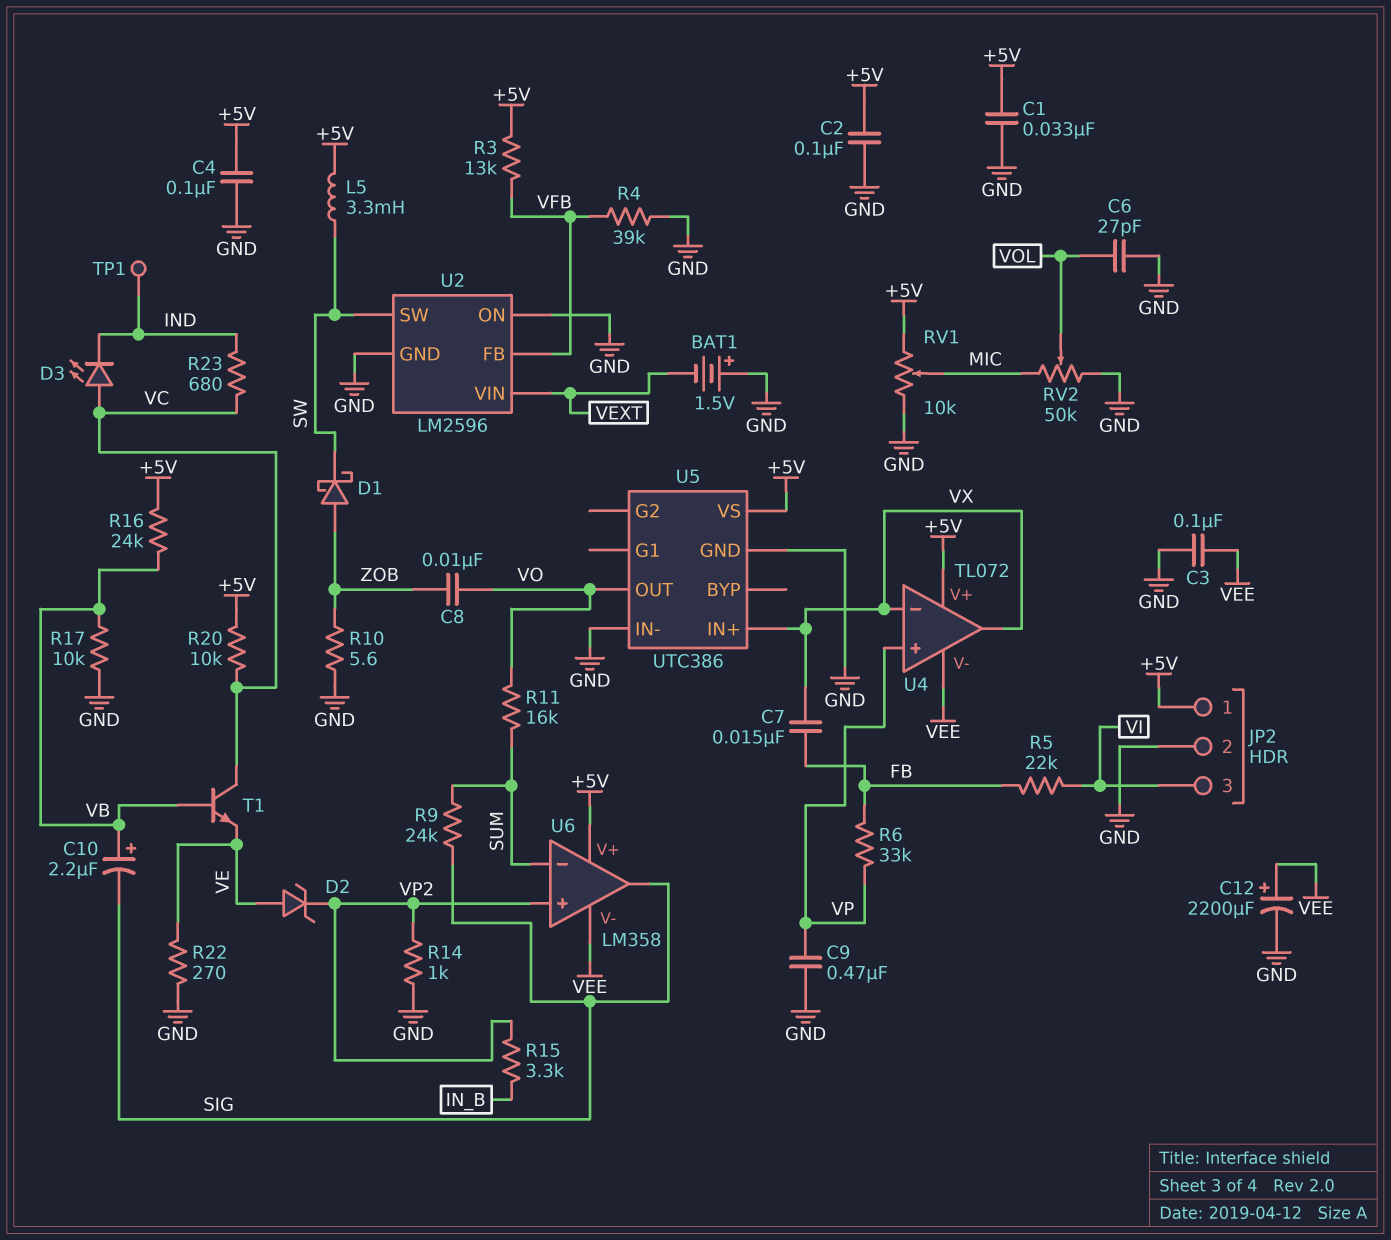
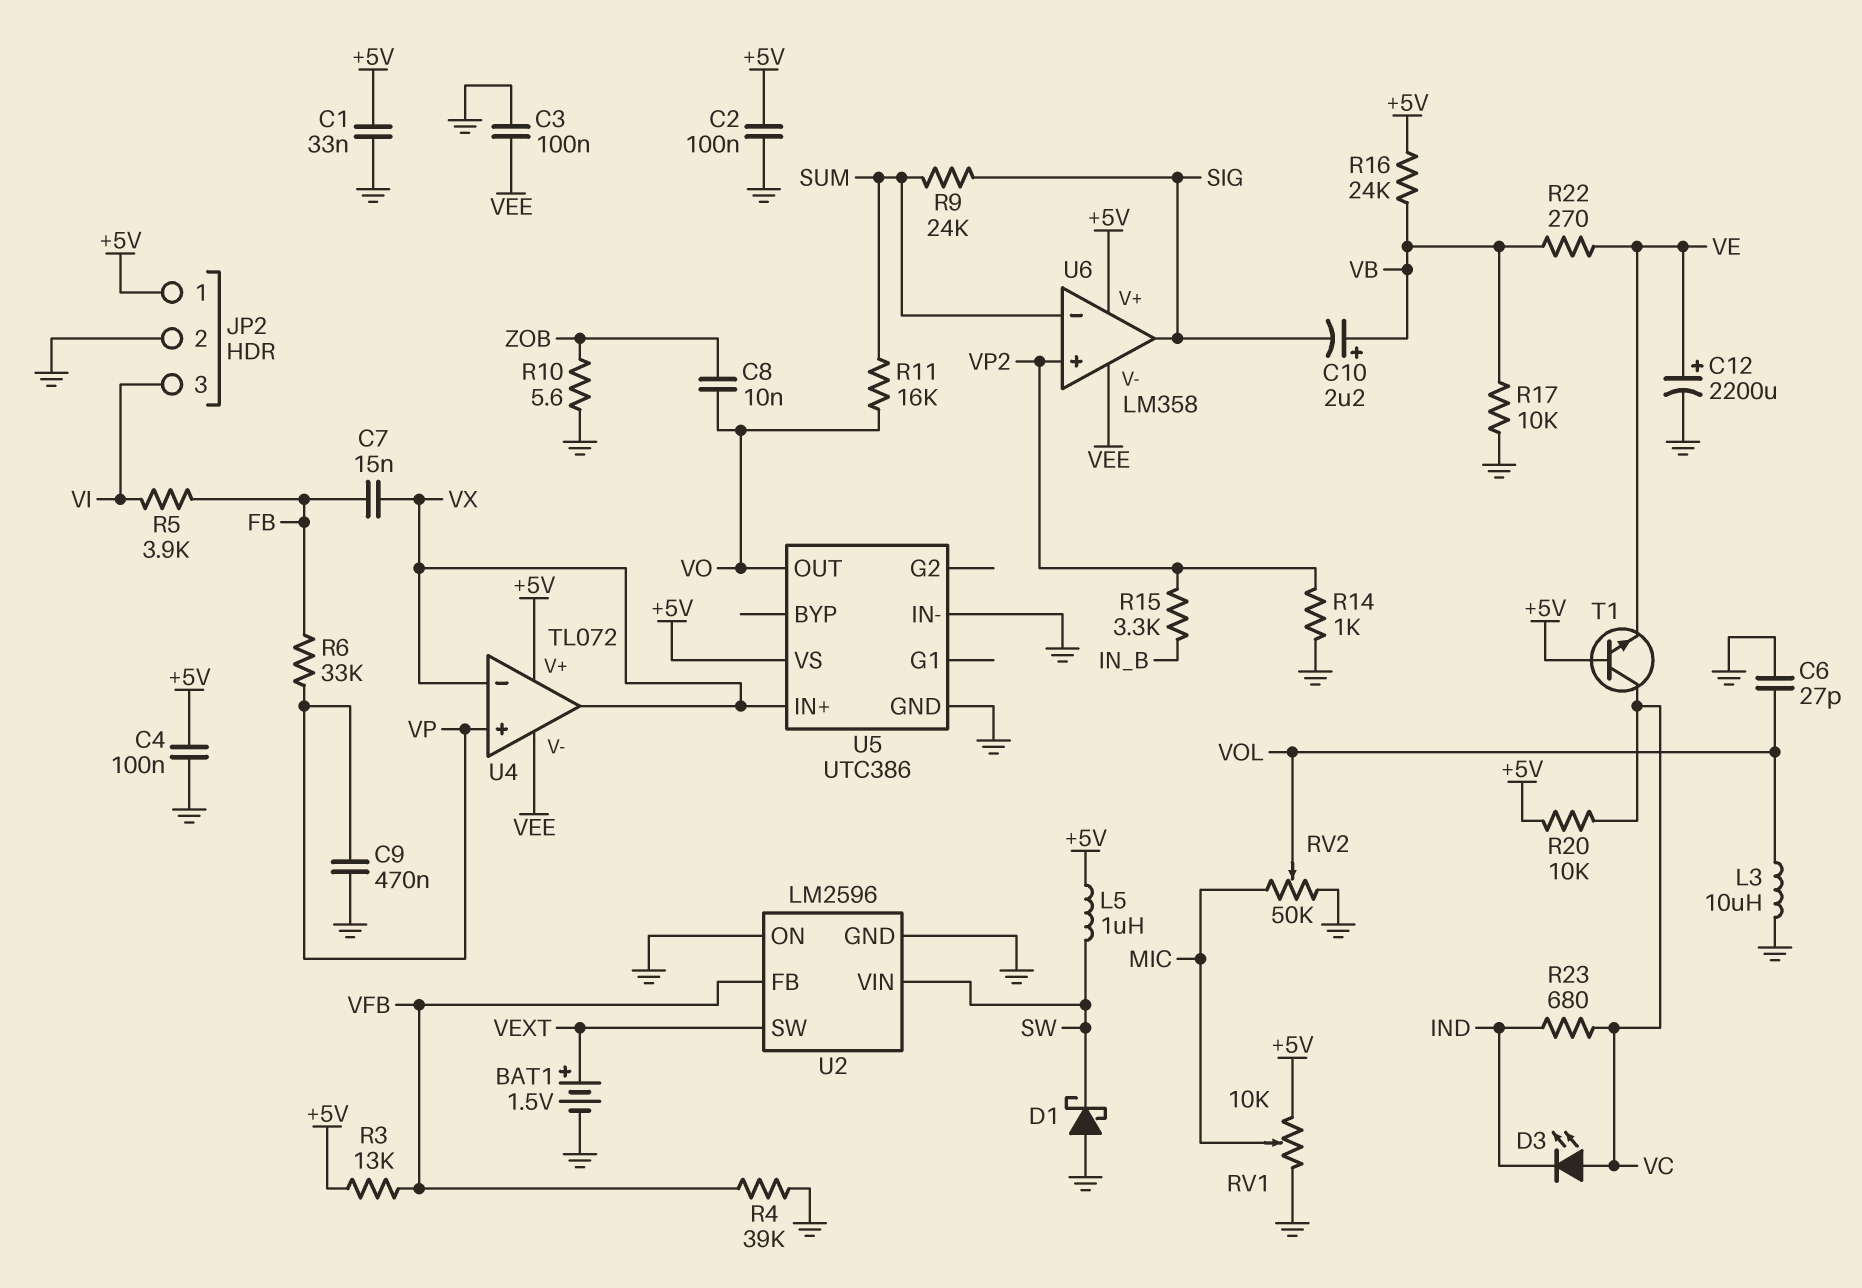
BAT1: 1.5V (plus GND, minus VEXT) -> 1.5V (plus VEXT, minus GND)
C12: 2200uF (plus VEE, minus GND) -> 2200uF (plus VE, minus GND)
D1: schottky (A ZOB, K SW) -> schottky (A GND, K SW)
D2: zener (A VE, K VP2) -> none
L3: none -> 10uH (GND, VOL)
L5: 3.3mH (+5V, SW) -> 1uH (+5V, SW)
R5: 22k (FB, VI) -> 3.9k (FB, VI)
R22: 270 (GND, VE) -> 270 (VB, VE)
T1: NPN (B VB, C VC, E VE) -> NPN (B +5V, C VC, E VE)
TP1: test point (IND) -> none
U2 pin SW: SW -> VEXT
U2 pin VIN: VEXT -> SW

